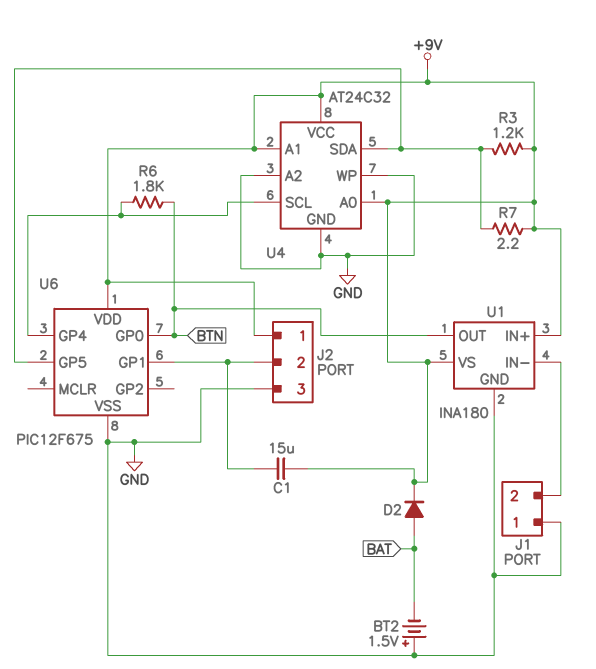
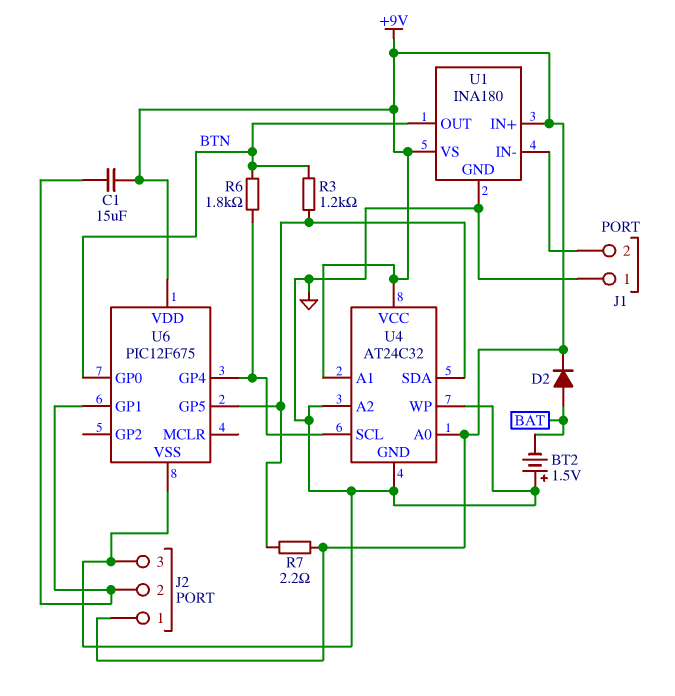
R3: 1.2k (+9V, U4/SDA) -> 1.2k (BTN, U4/SDA)

